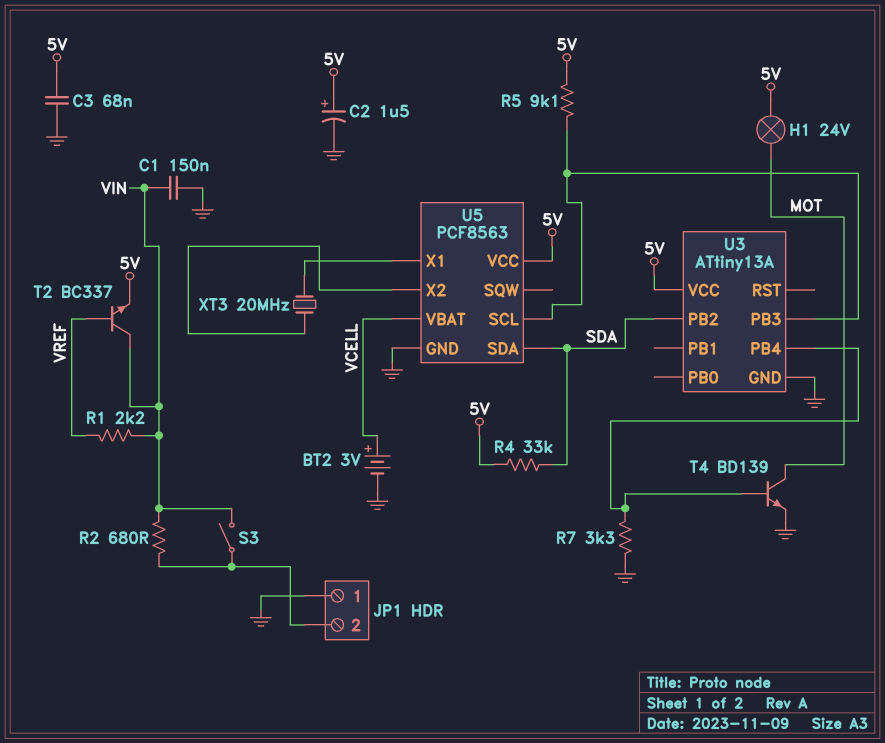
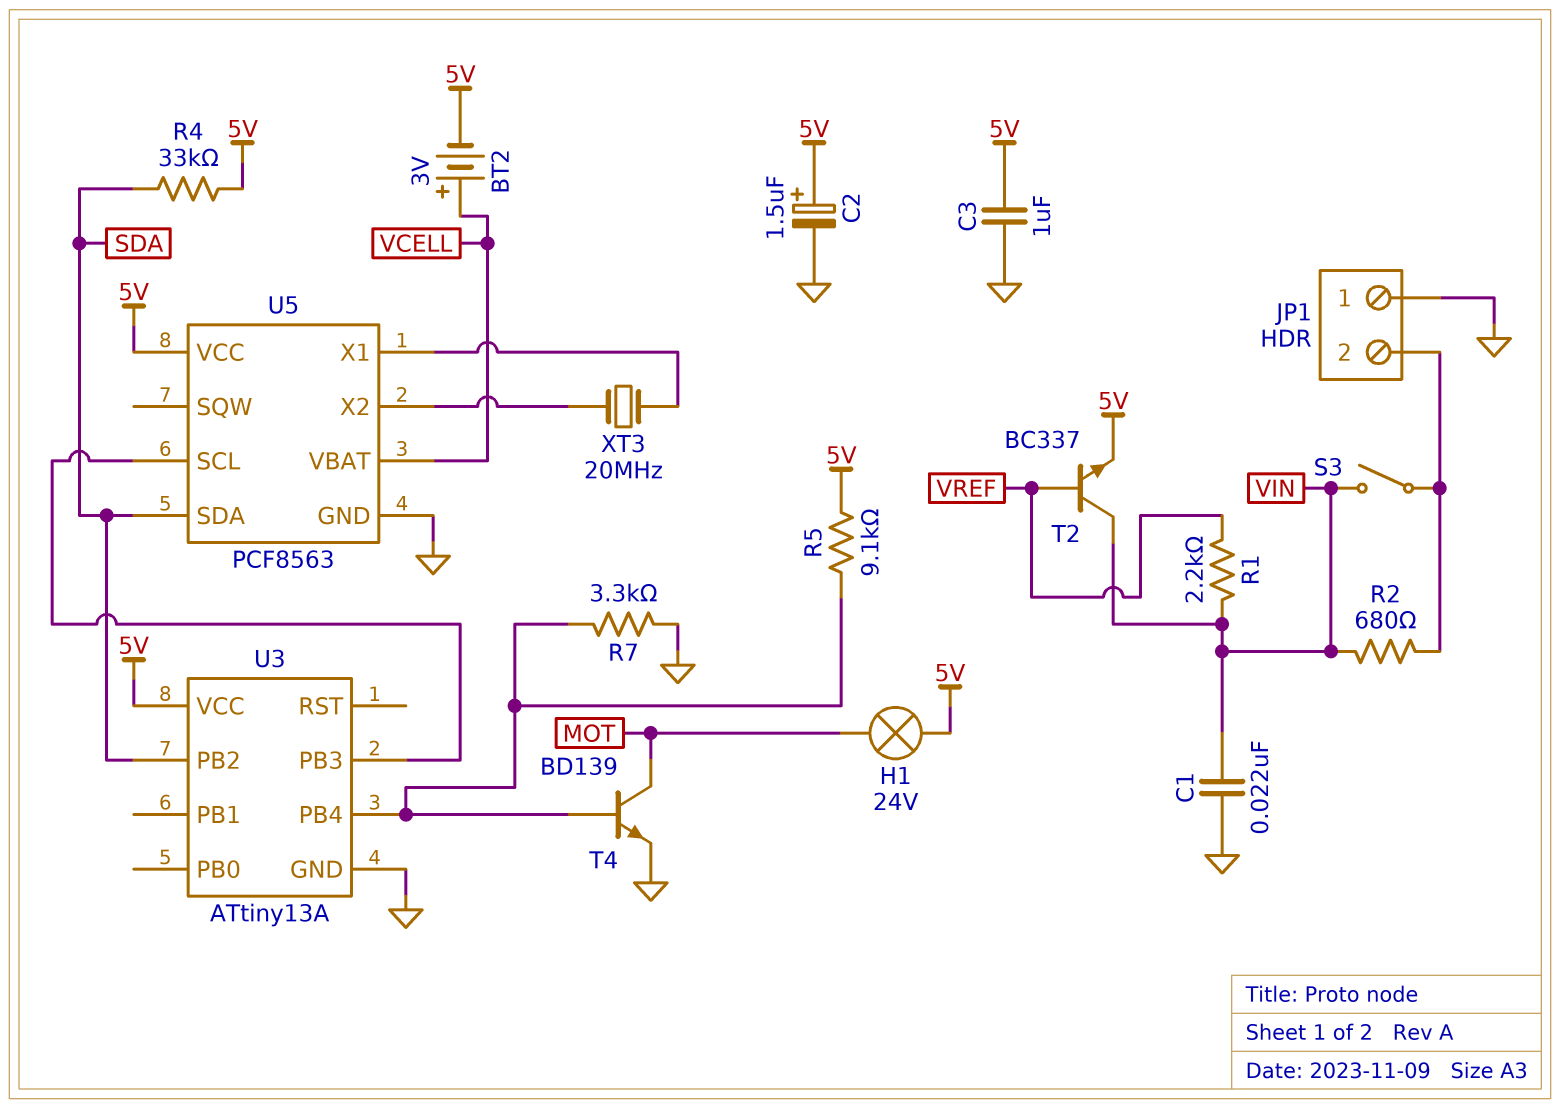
BT2: 3V (plus VCELL, minus GND) -> 3V (plus VCELL, minus 5V)
C1: 150nF (GND, VIN) -> 22nF (GND, VIN)
C3: 68nF (5V, GND) -> 1uF (5V, GND)
R5: 9.1k (5V, U3/PB3) -> 9.1k (5V, U3/PB4)

